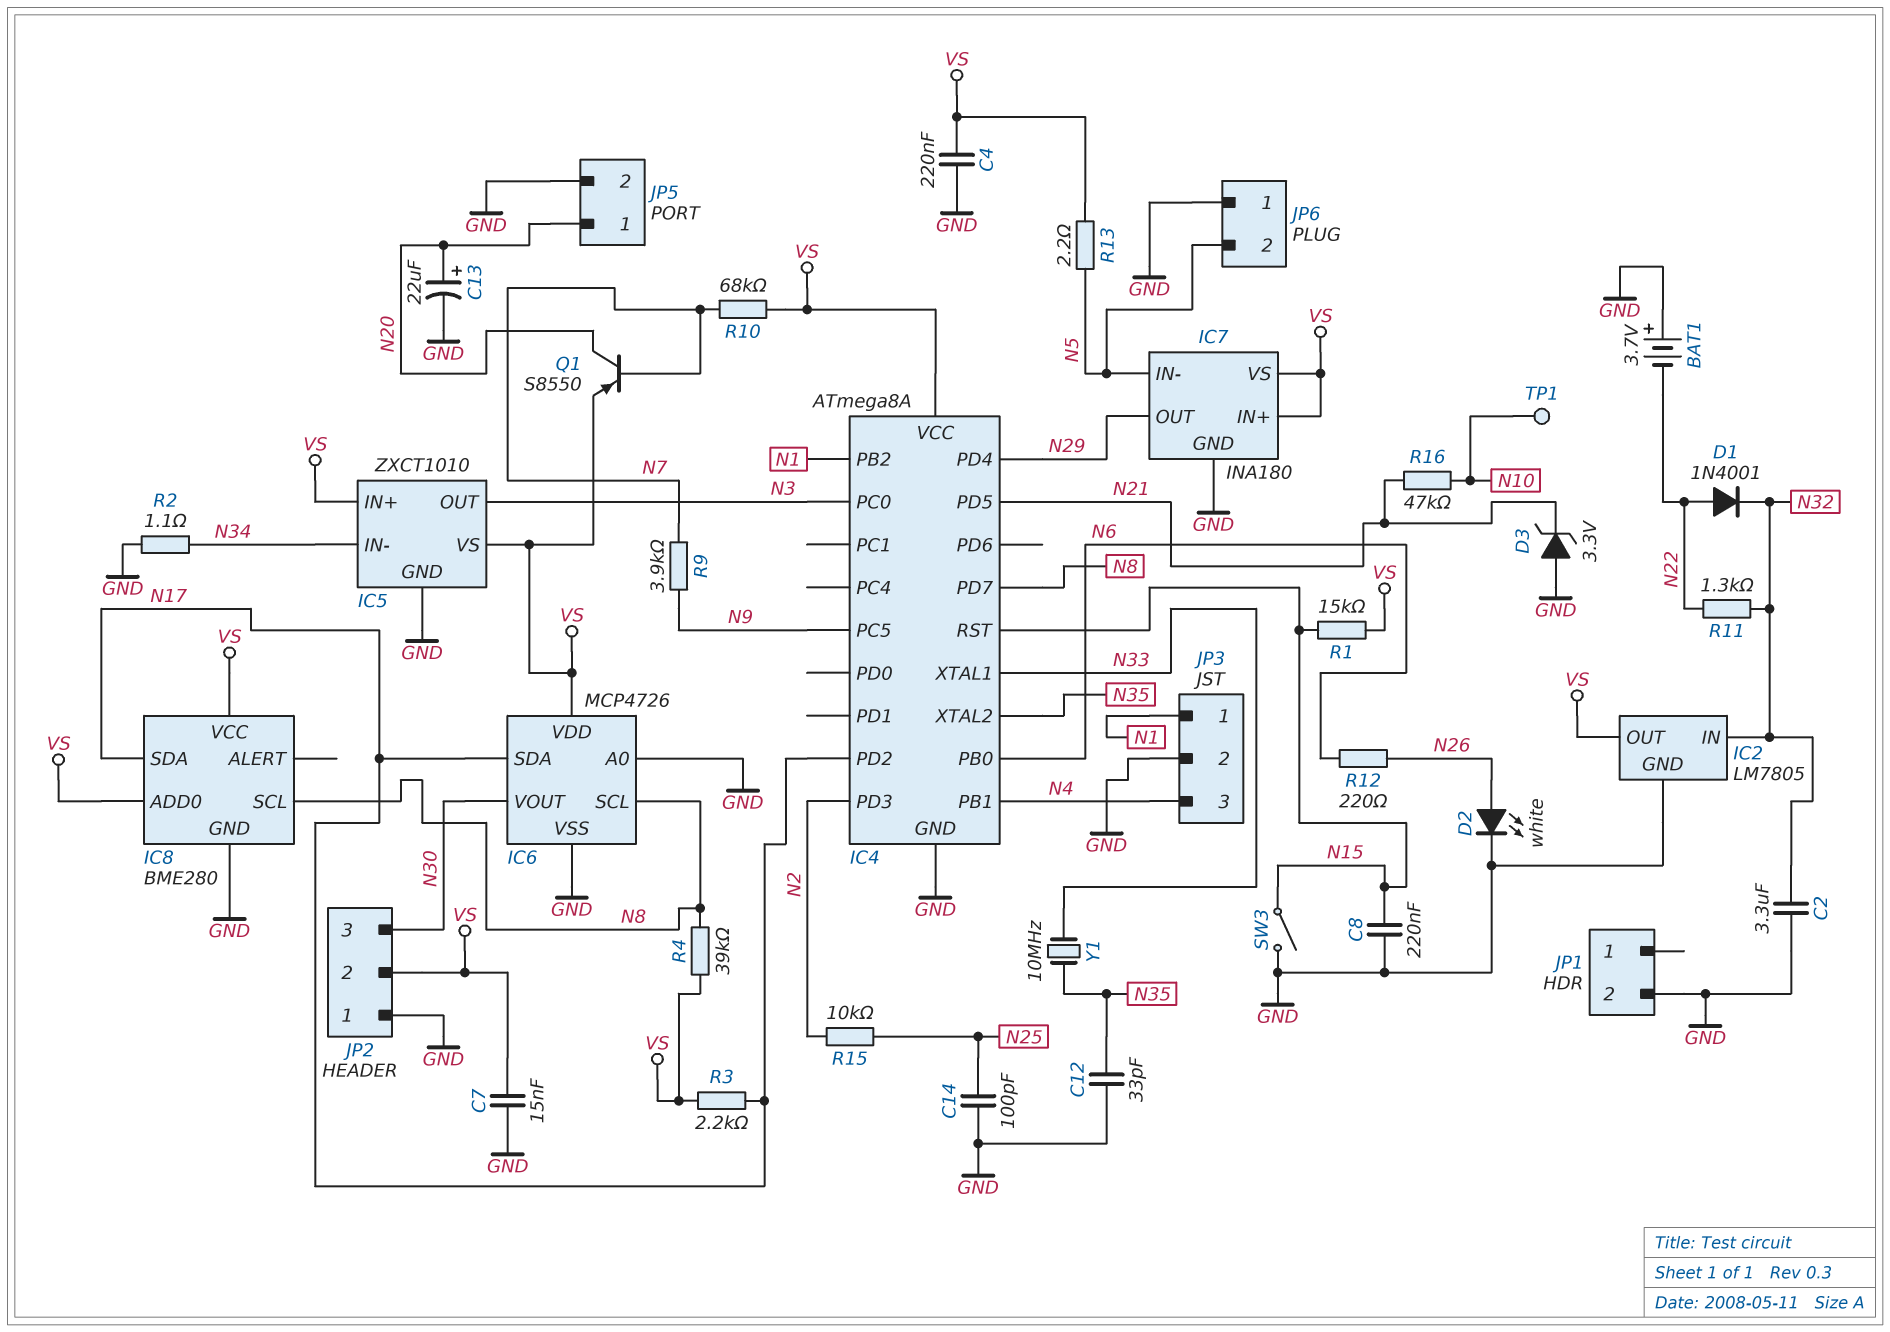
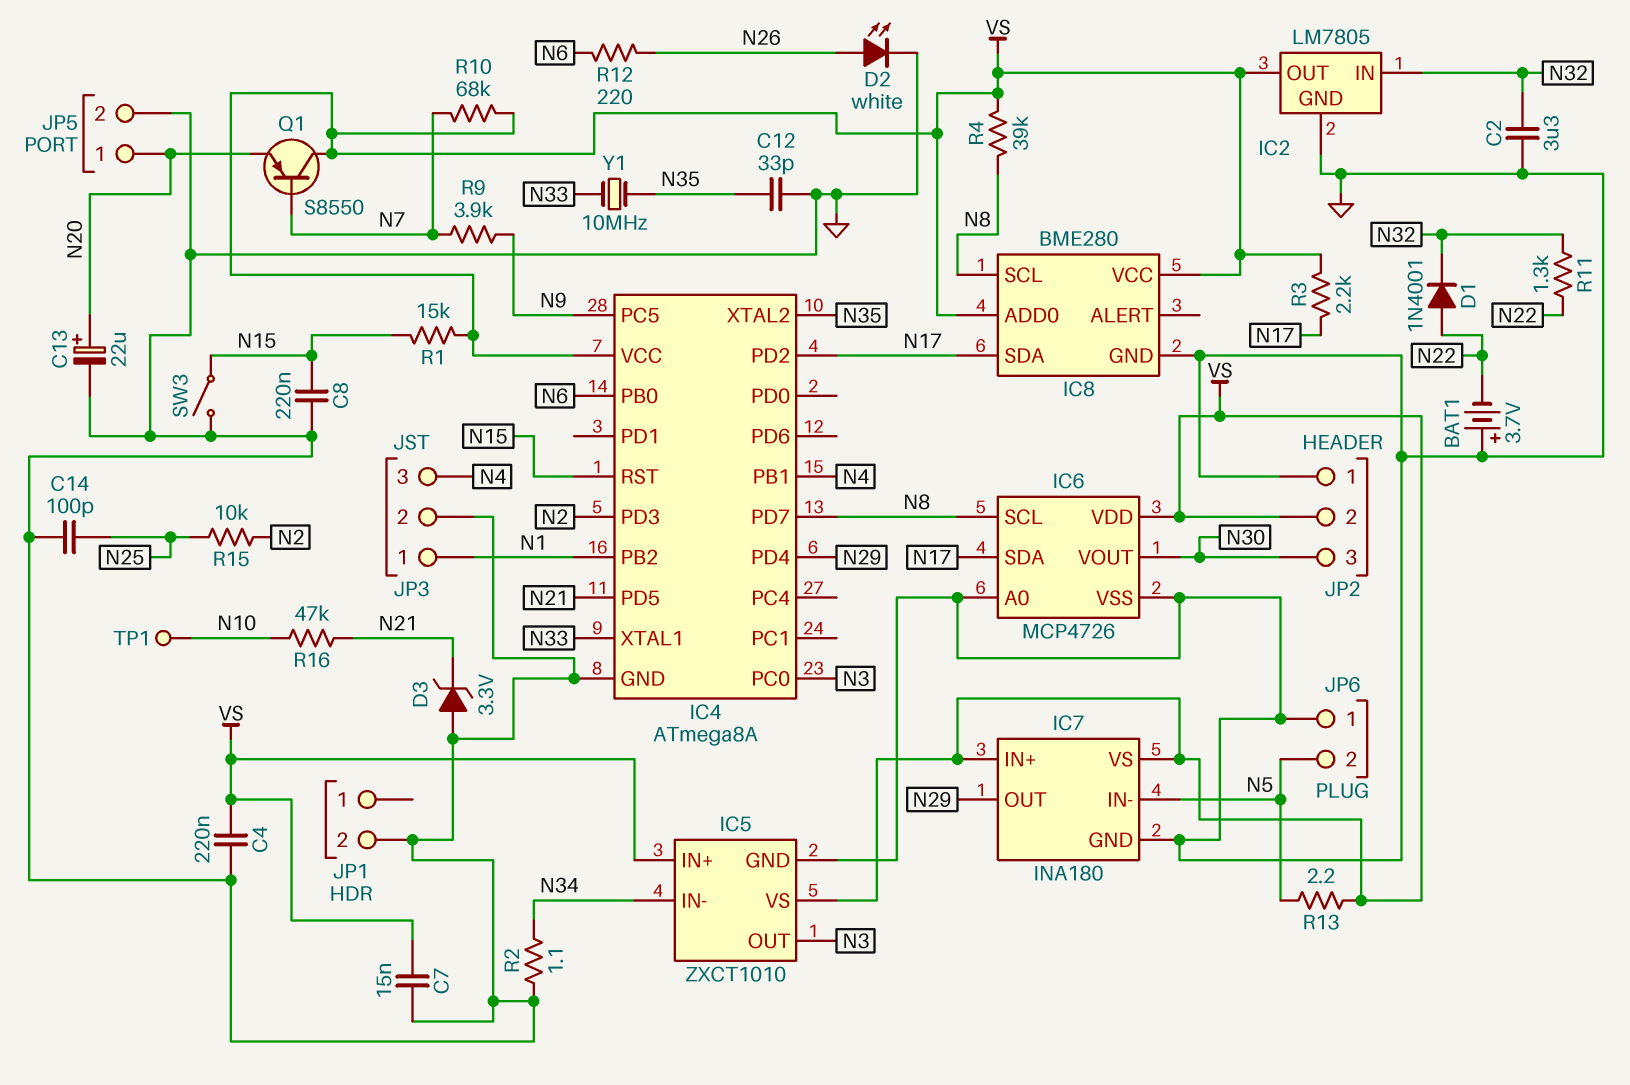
Q1: PNP S8550 (B N7, C N20, E VS) -> PNP S8550 (B N7, C VS, E N20)

